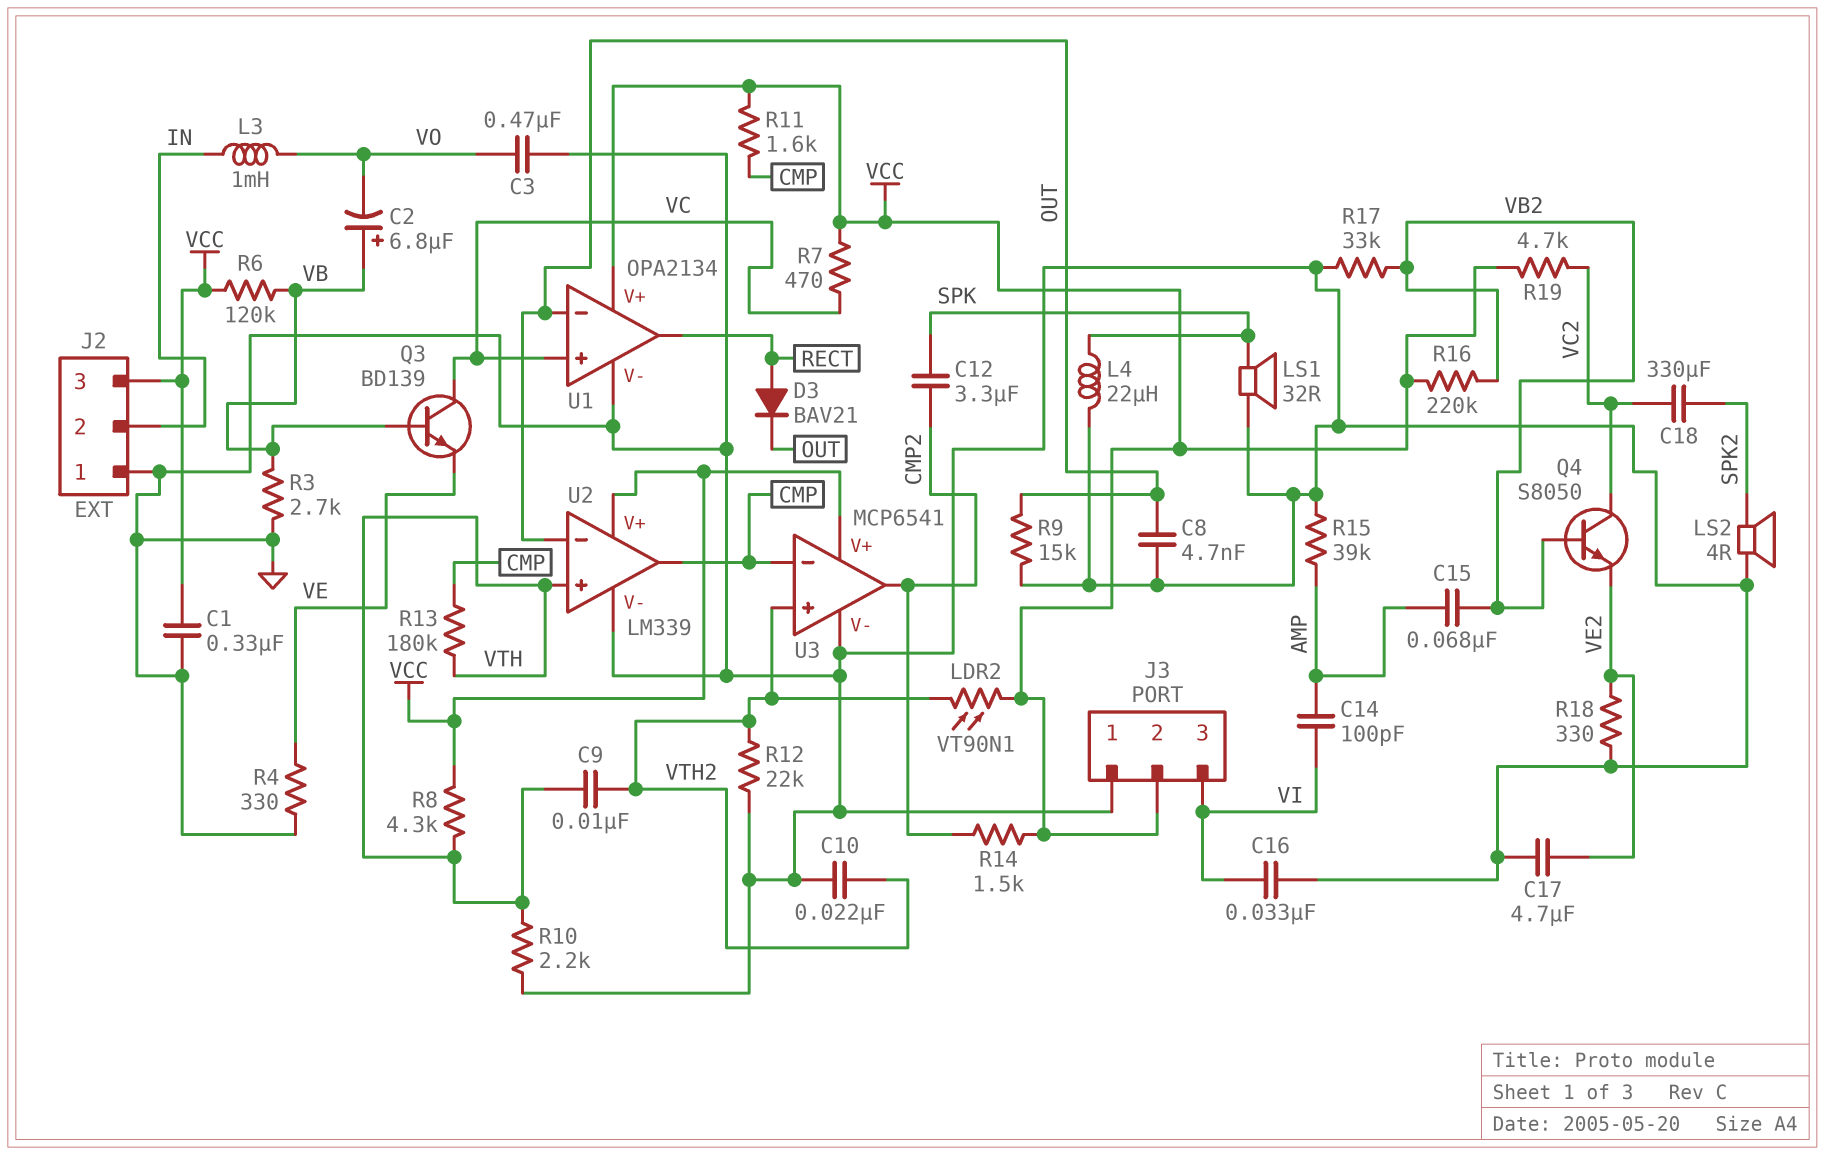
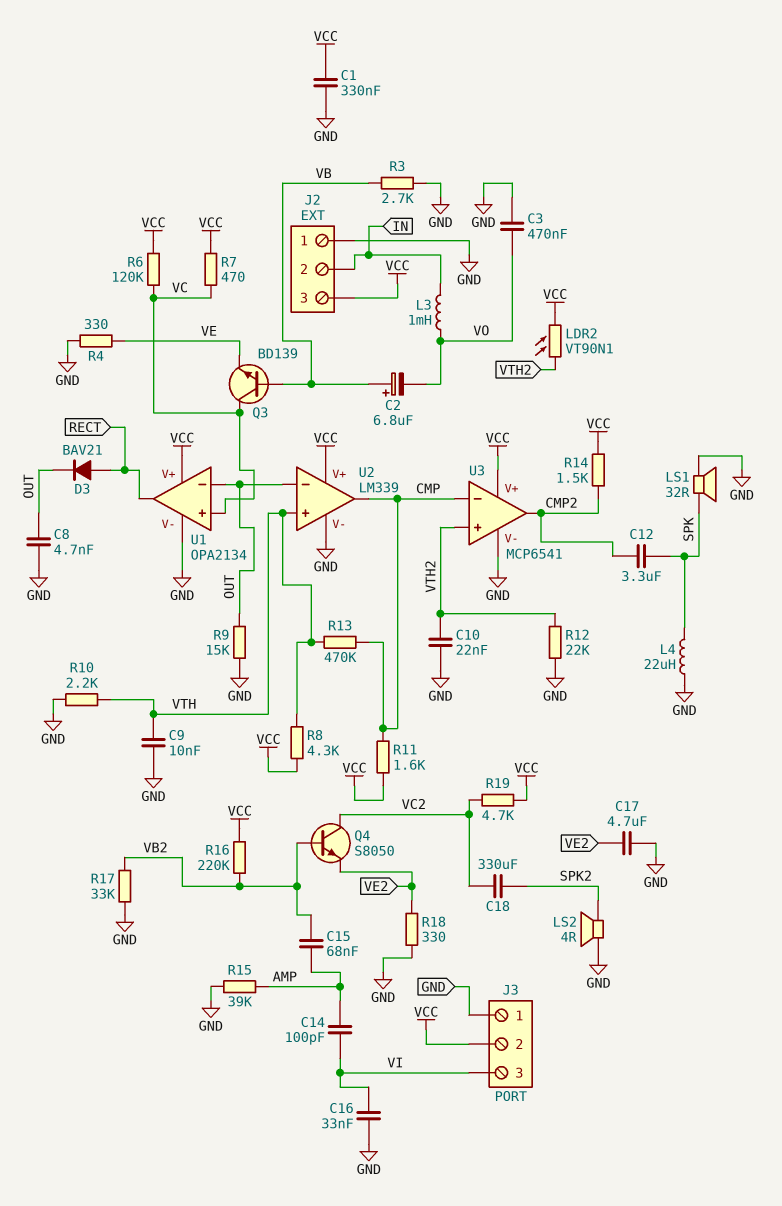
C9: 10nF (VTH, VTH2) -> 10nF (GND, VTH)
R6: 120k (VB, VCC) -> 120k (VC, VCC)
R13: 180k (CMP, VTH) -> 470k (CMP, VTH)

